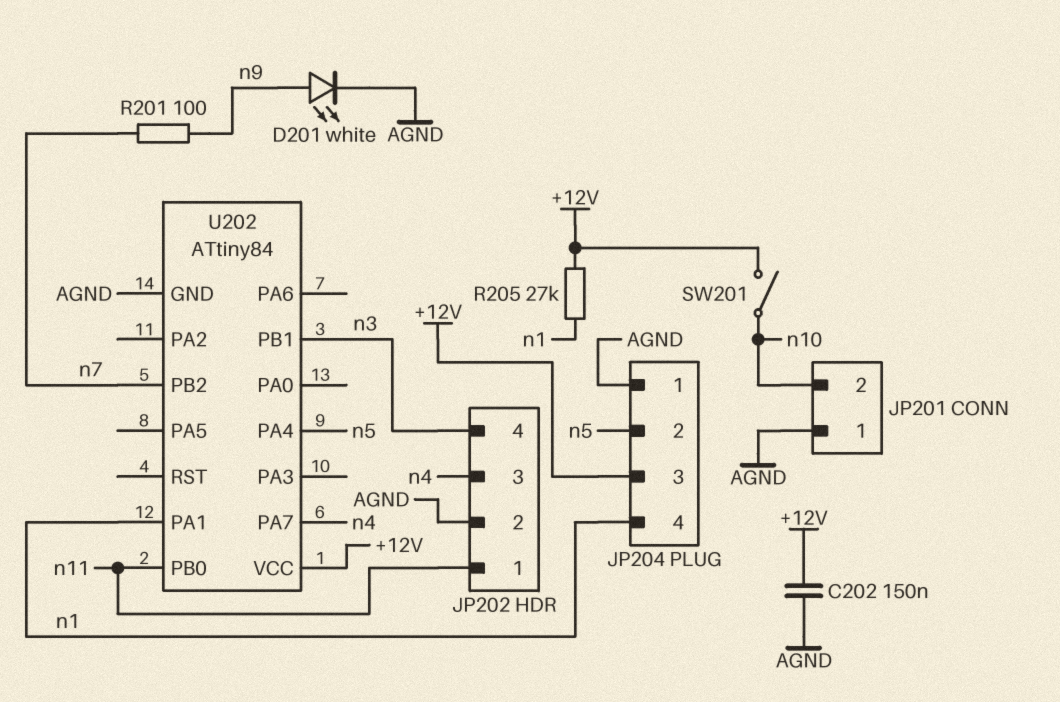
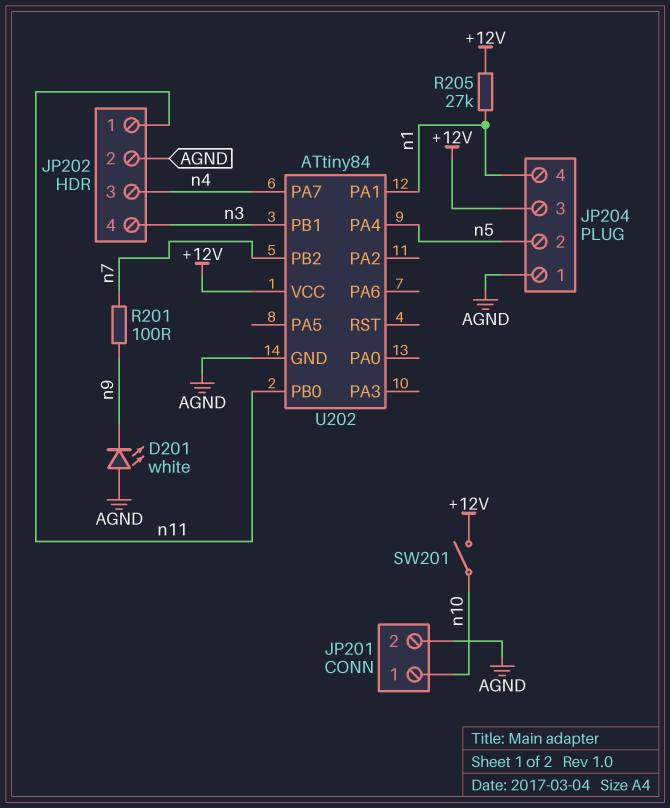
C202: 150nF (+12V, AGND) -> none
D201: LED white (A n9, K AGND) -> LED white (A AGND, K n9)
JP201 pin 1: AGND -> n10
JP201 pin 2: n10 -> AGND

